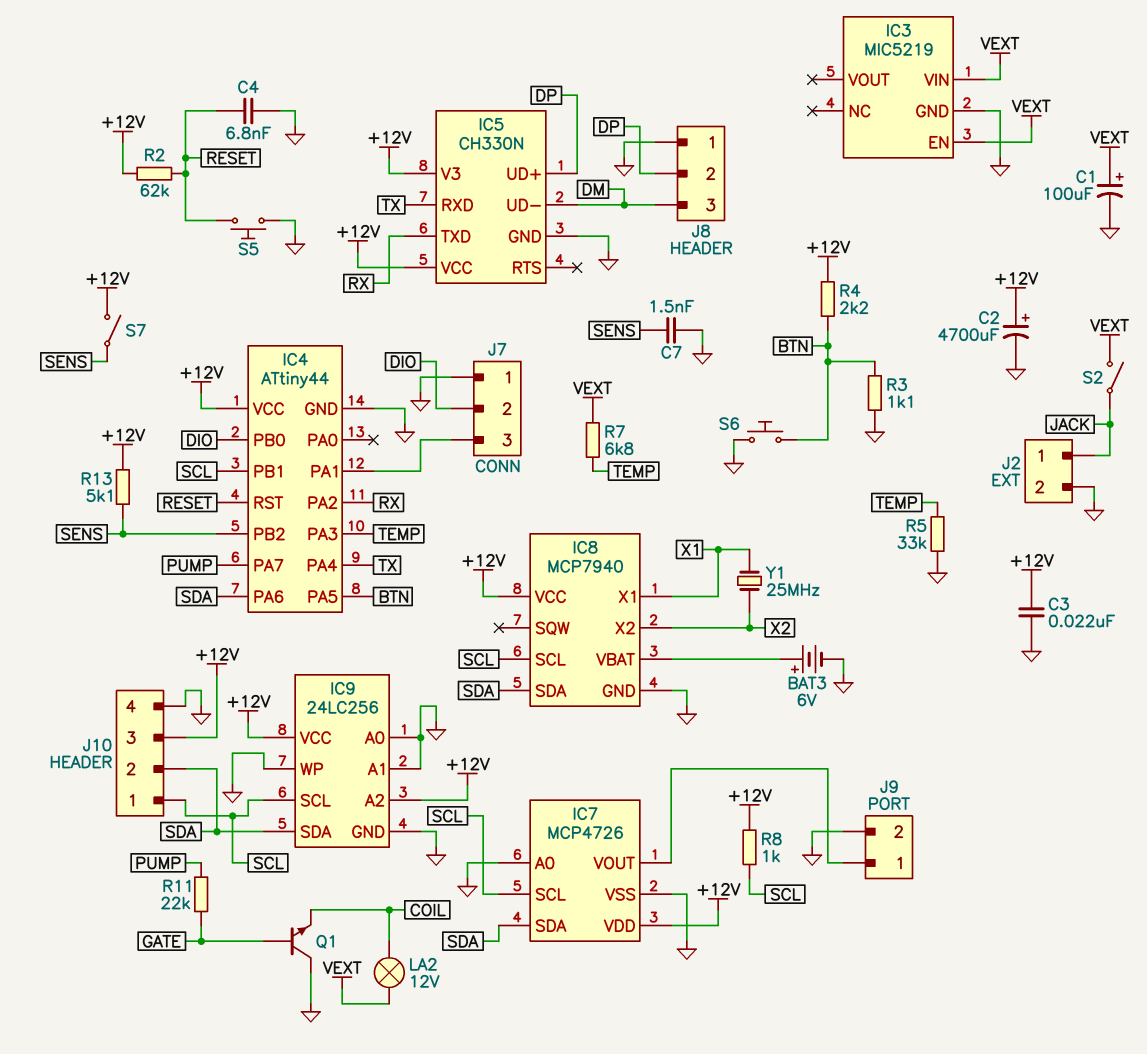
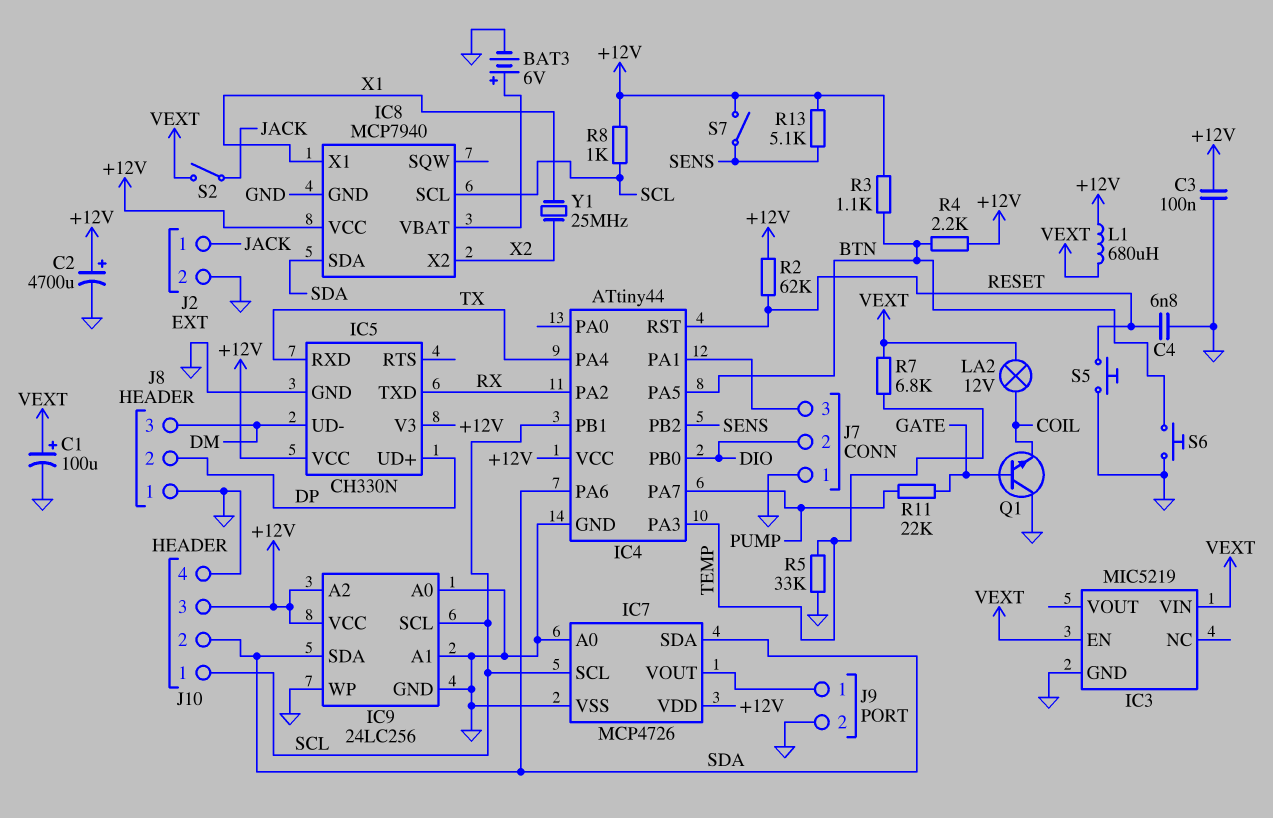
C3: 22nF (+12V, GND) -> 100nF (+12V, GND)
C7: 1.5nF (GND, SENS) -> none
L1: none -> 680uH (+12V, VEXT)
R3: 1.1k (BTN, GND) -> 1.1k (+12V, BTN)

